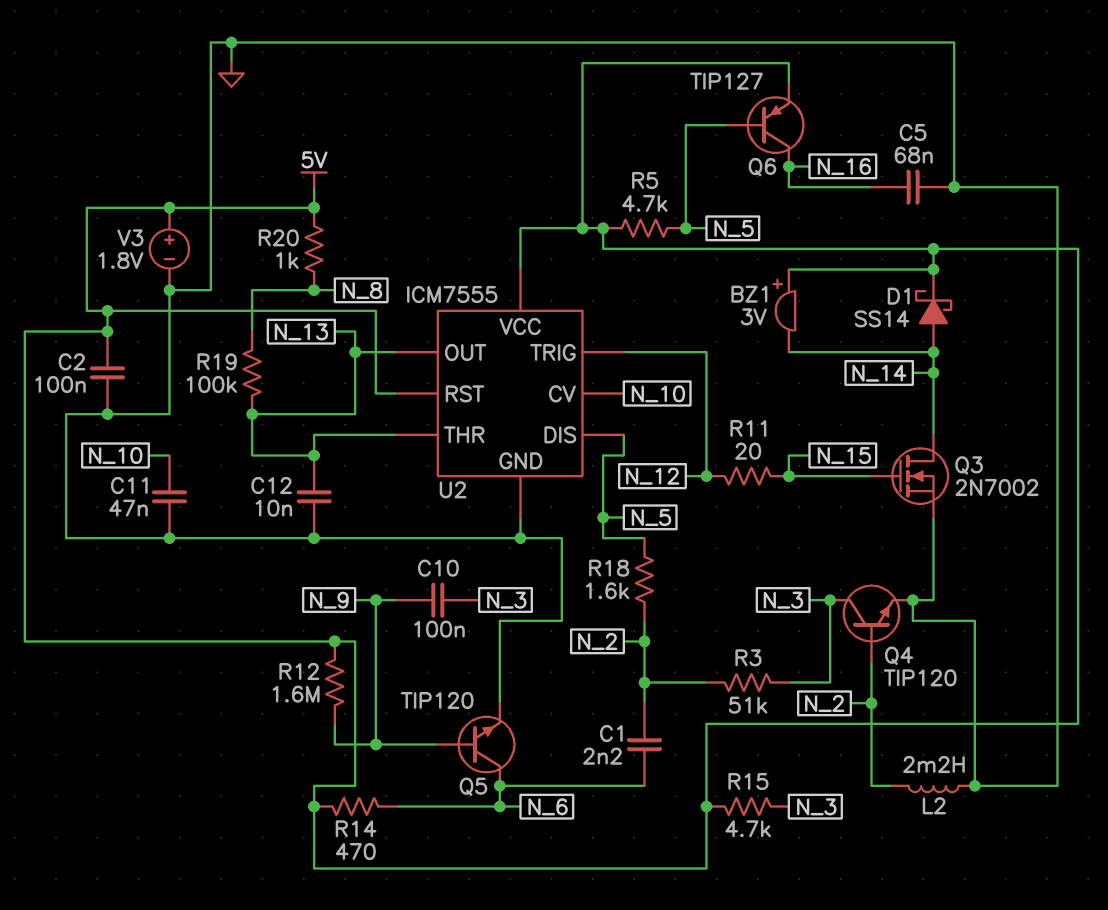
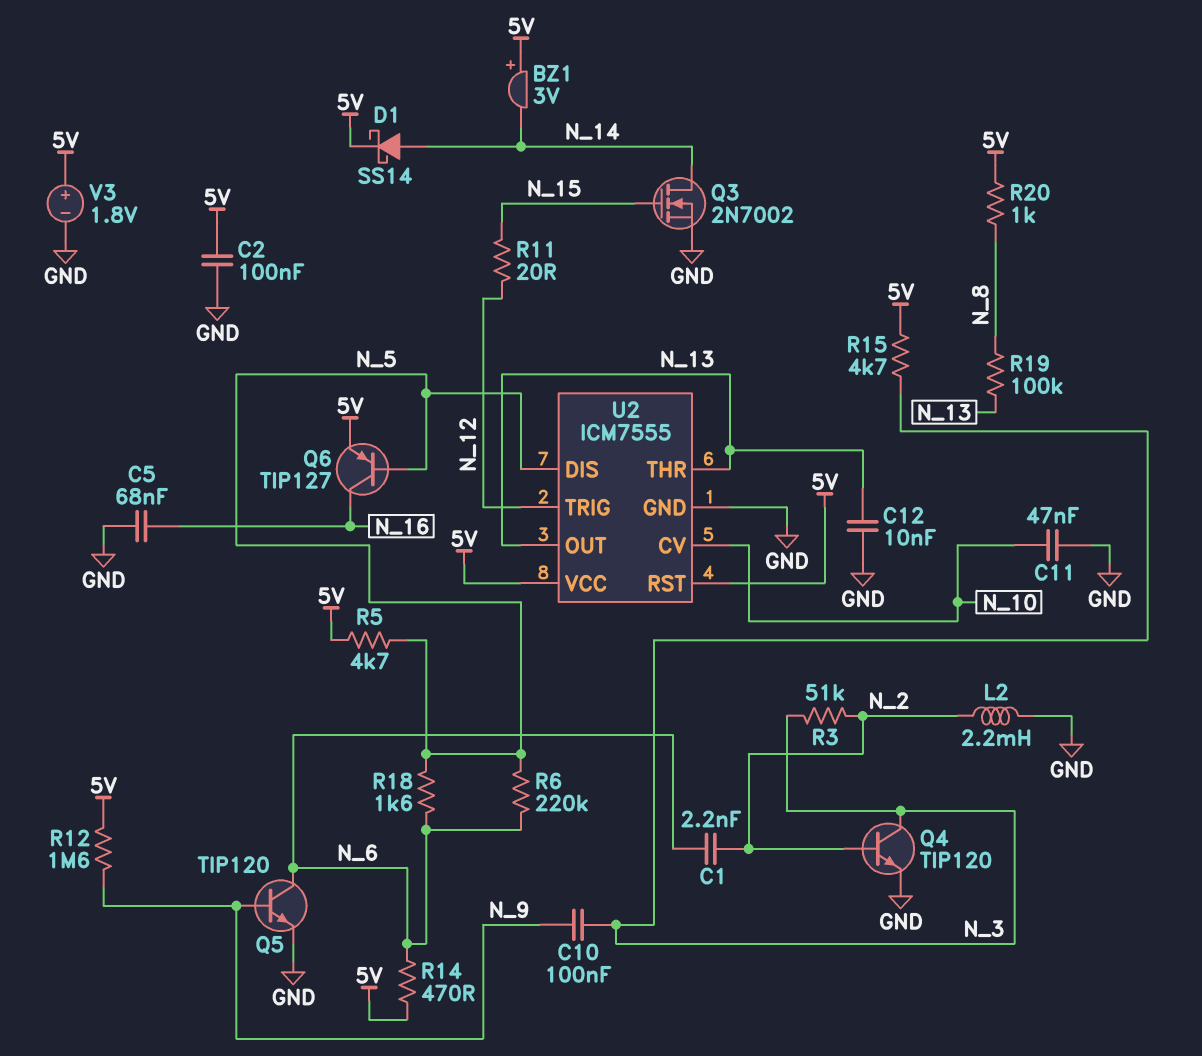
R6: none -> 220k (N_5, N_6)
R18: 1.6k (N_2, N_5) -> 1.6k (N_5, N_6)

